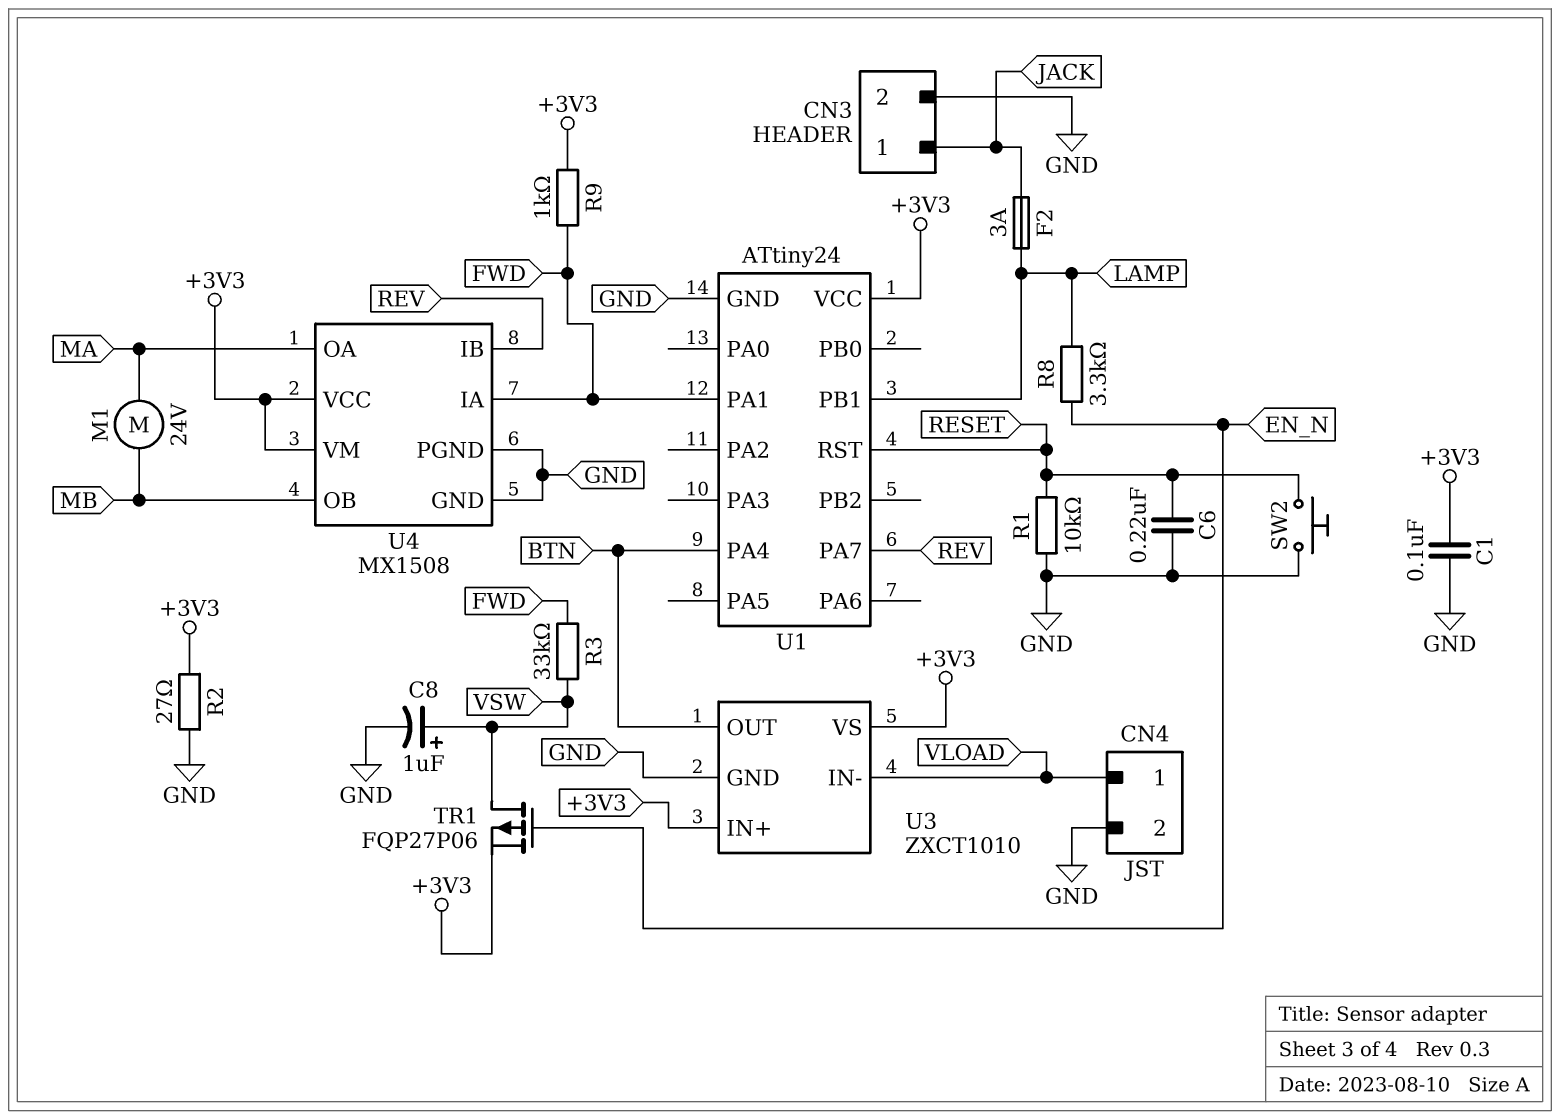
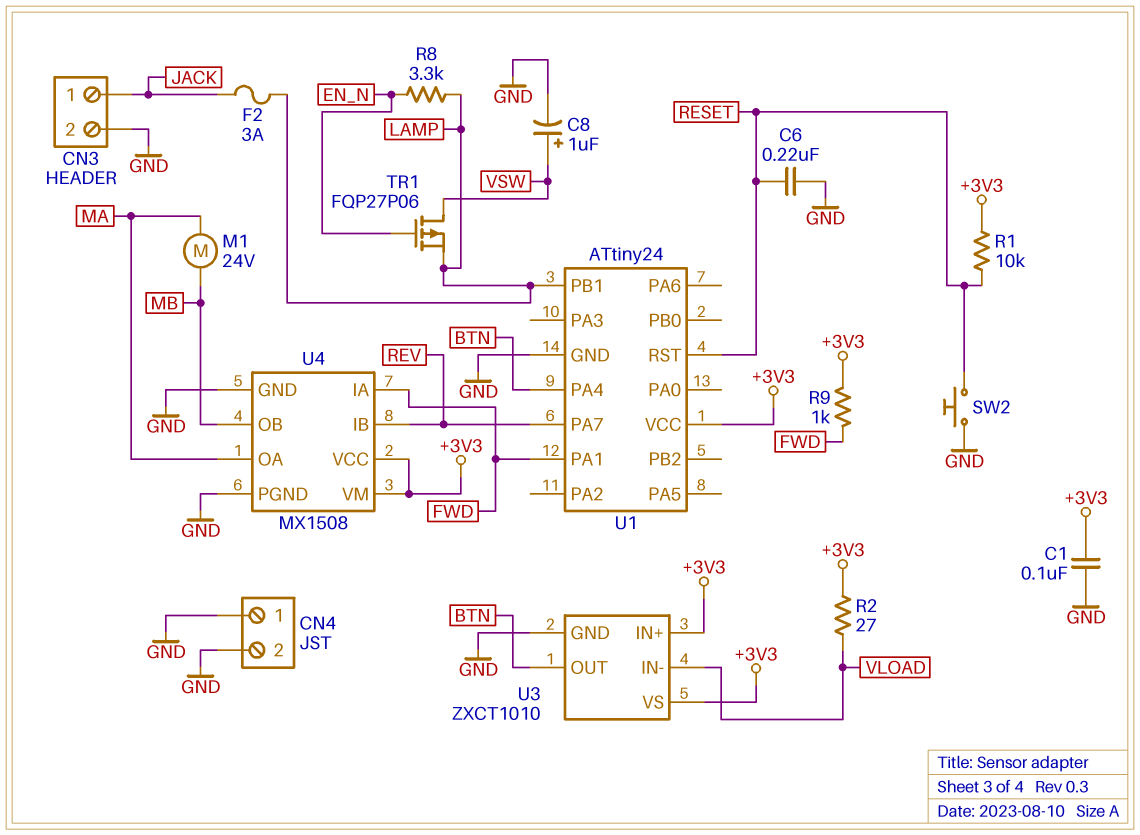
CN4 pin 1: VLOAD -> GND
R1: 10k (GND, RESET) -> 10k (+3V3, RESET)
R2: 27 (+3V3, GND) -> 27 (+3V3, VLOAD)
R3: 33k (FWD, VSW) -> none
TR1: PMOS FQP27P06 (G EN_N, D VSW, S +3V3) -> PMOS FQP27P06 (G EN_N, D VSW, S LAMP)

